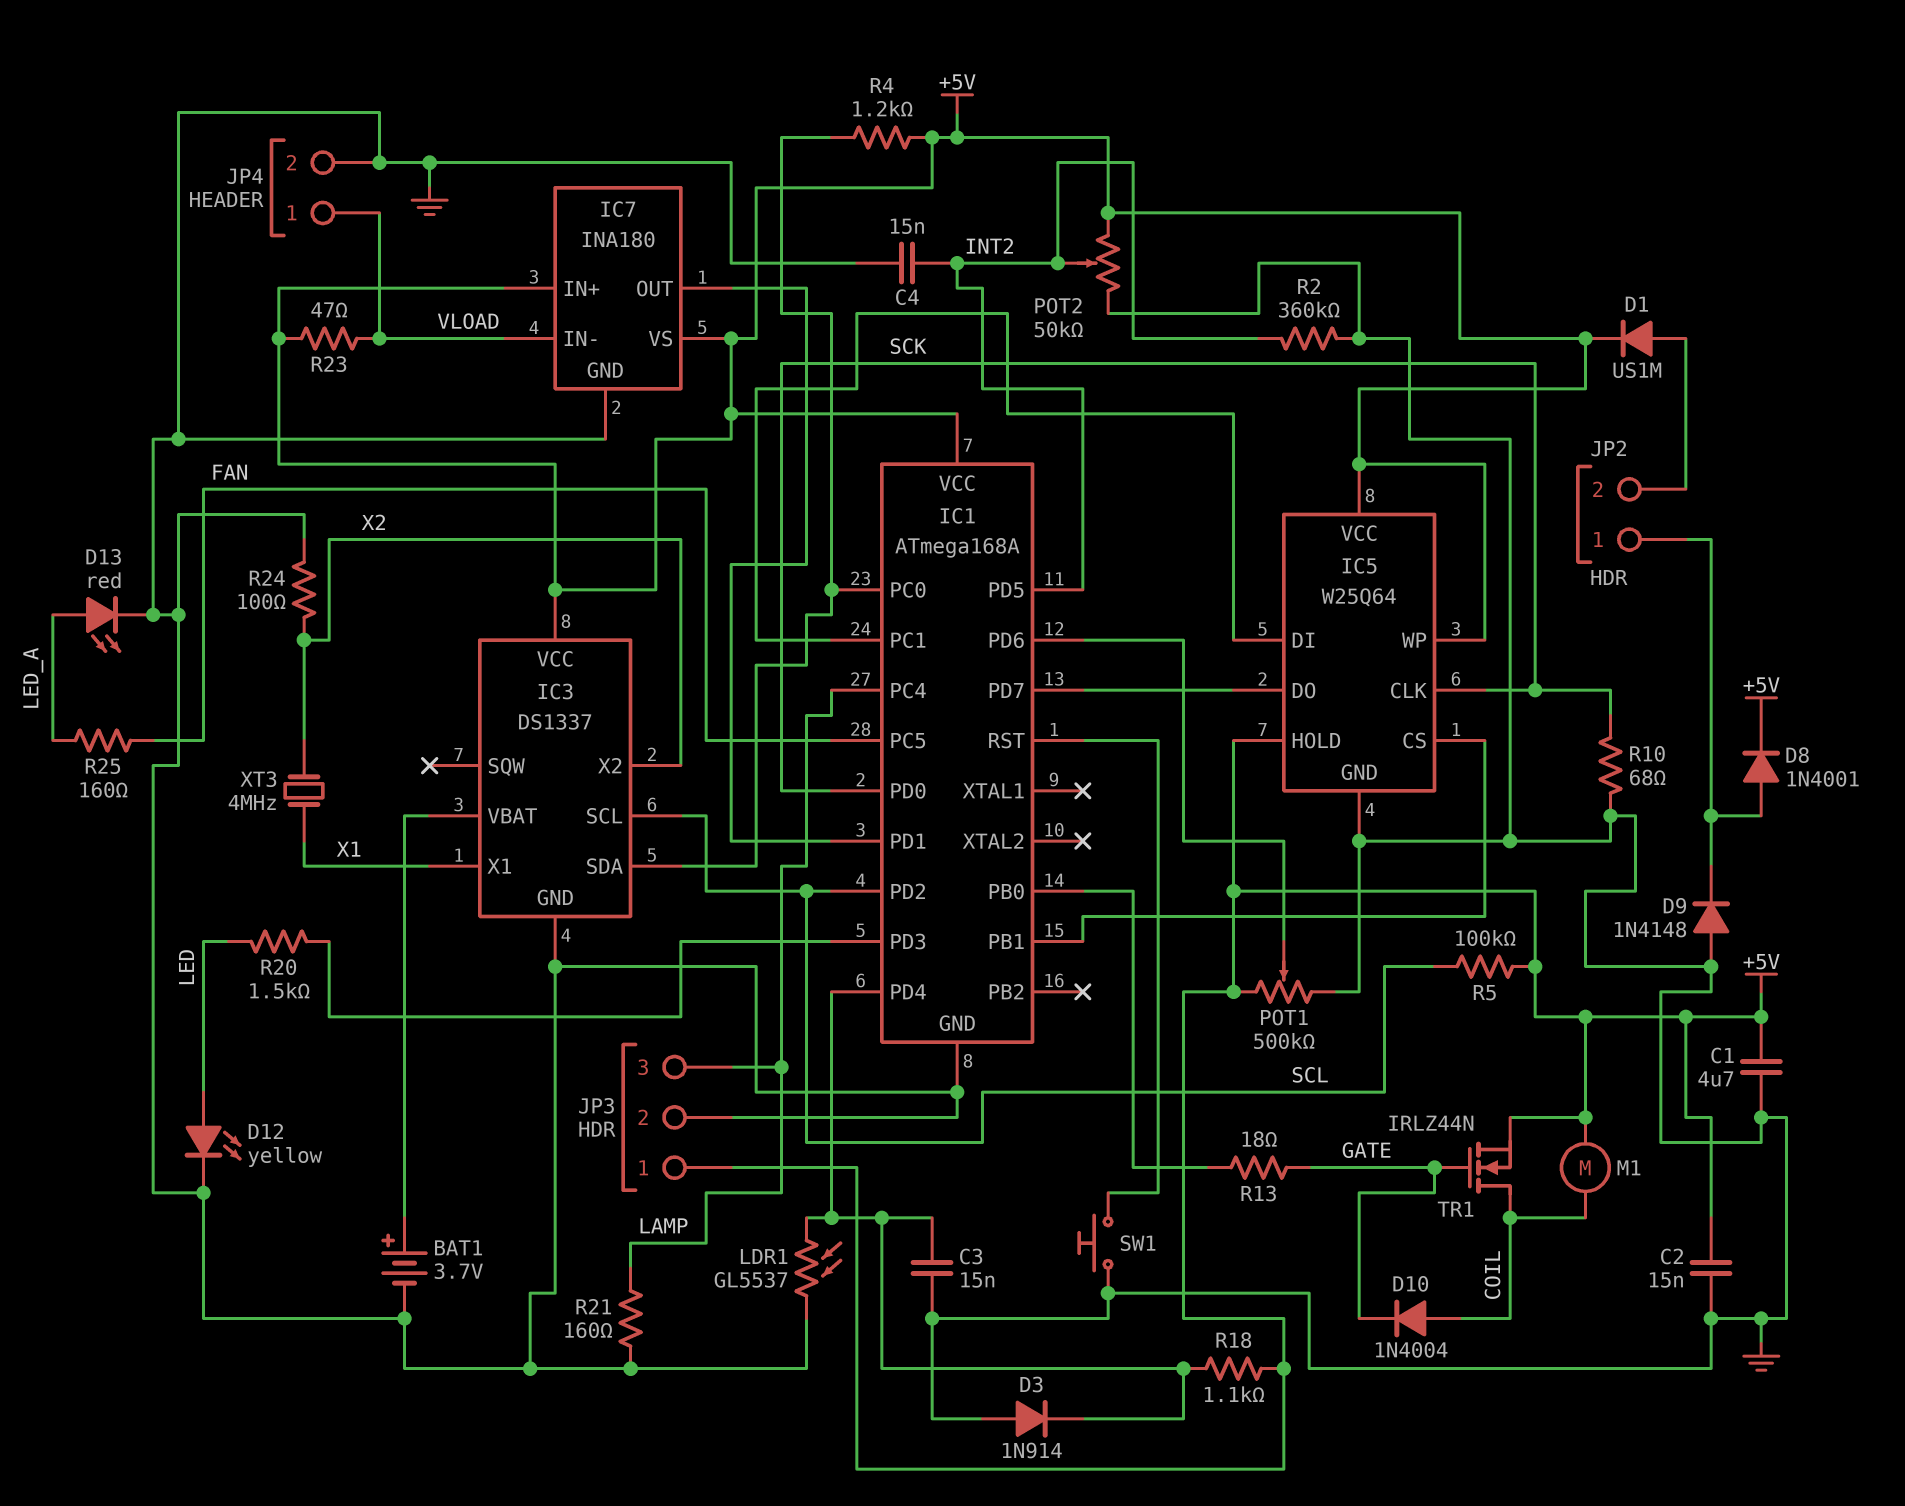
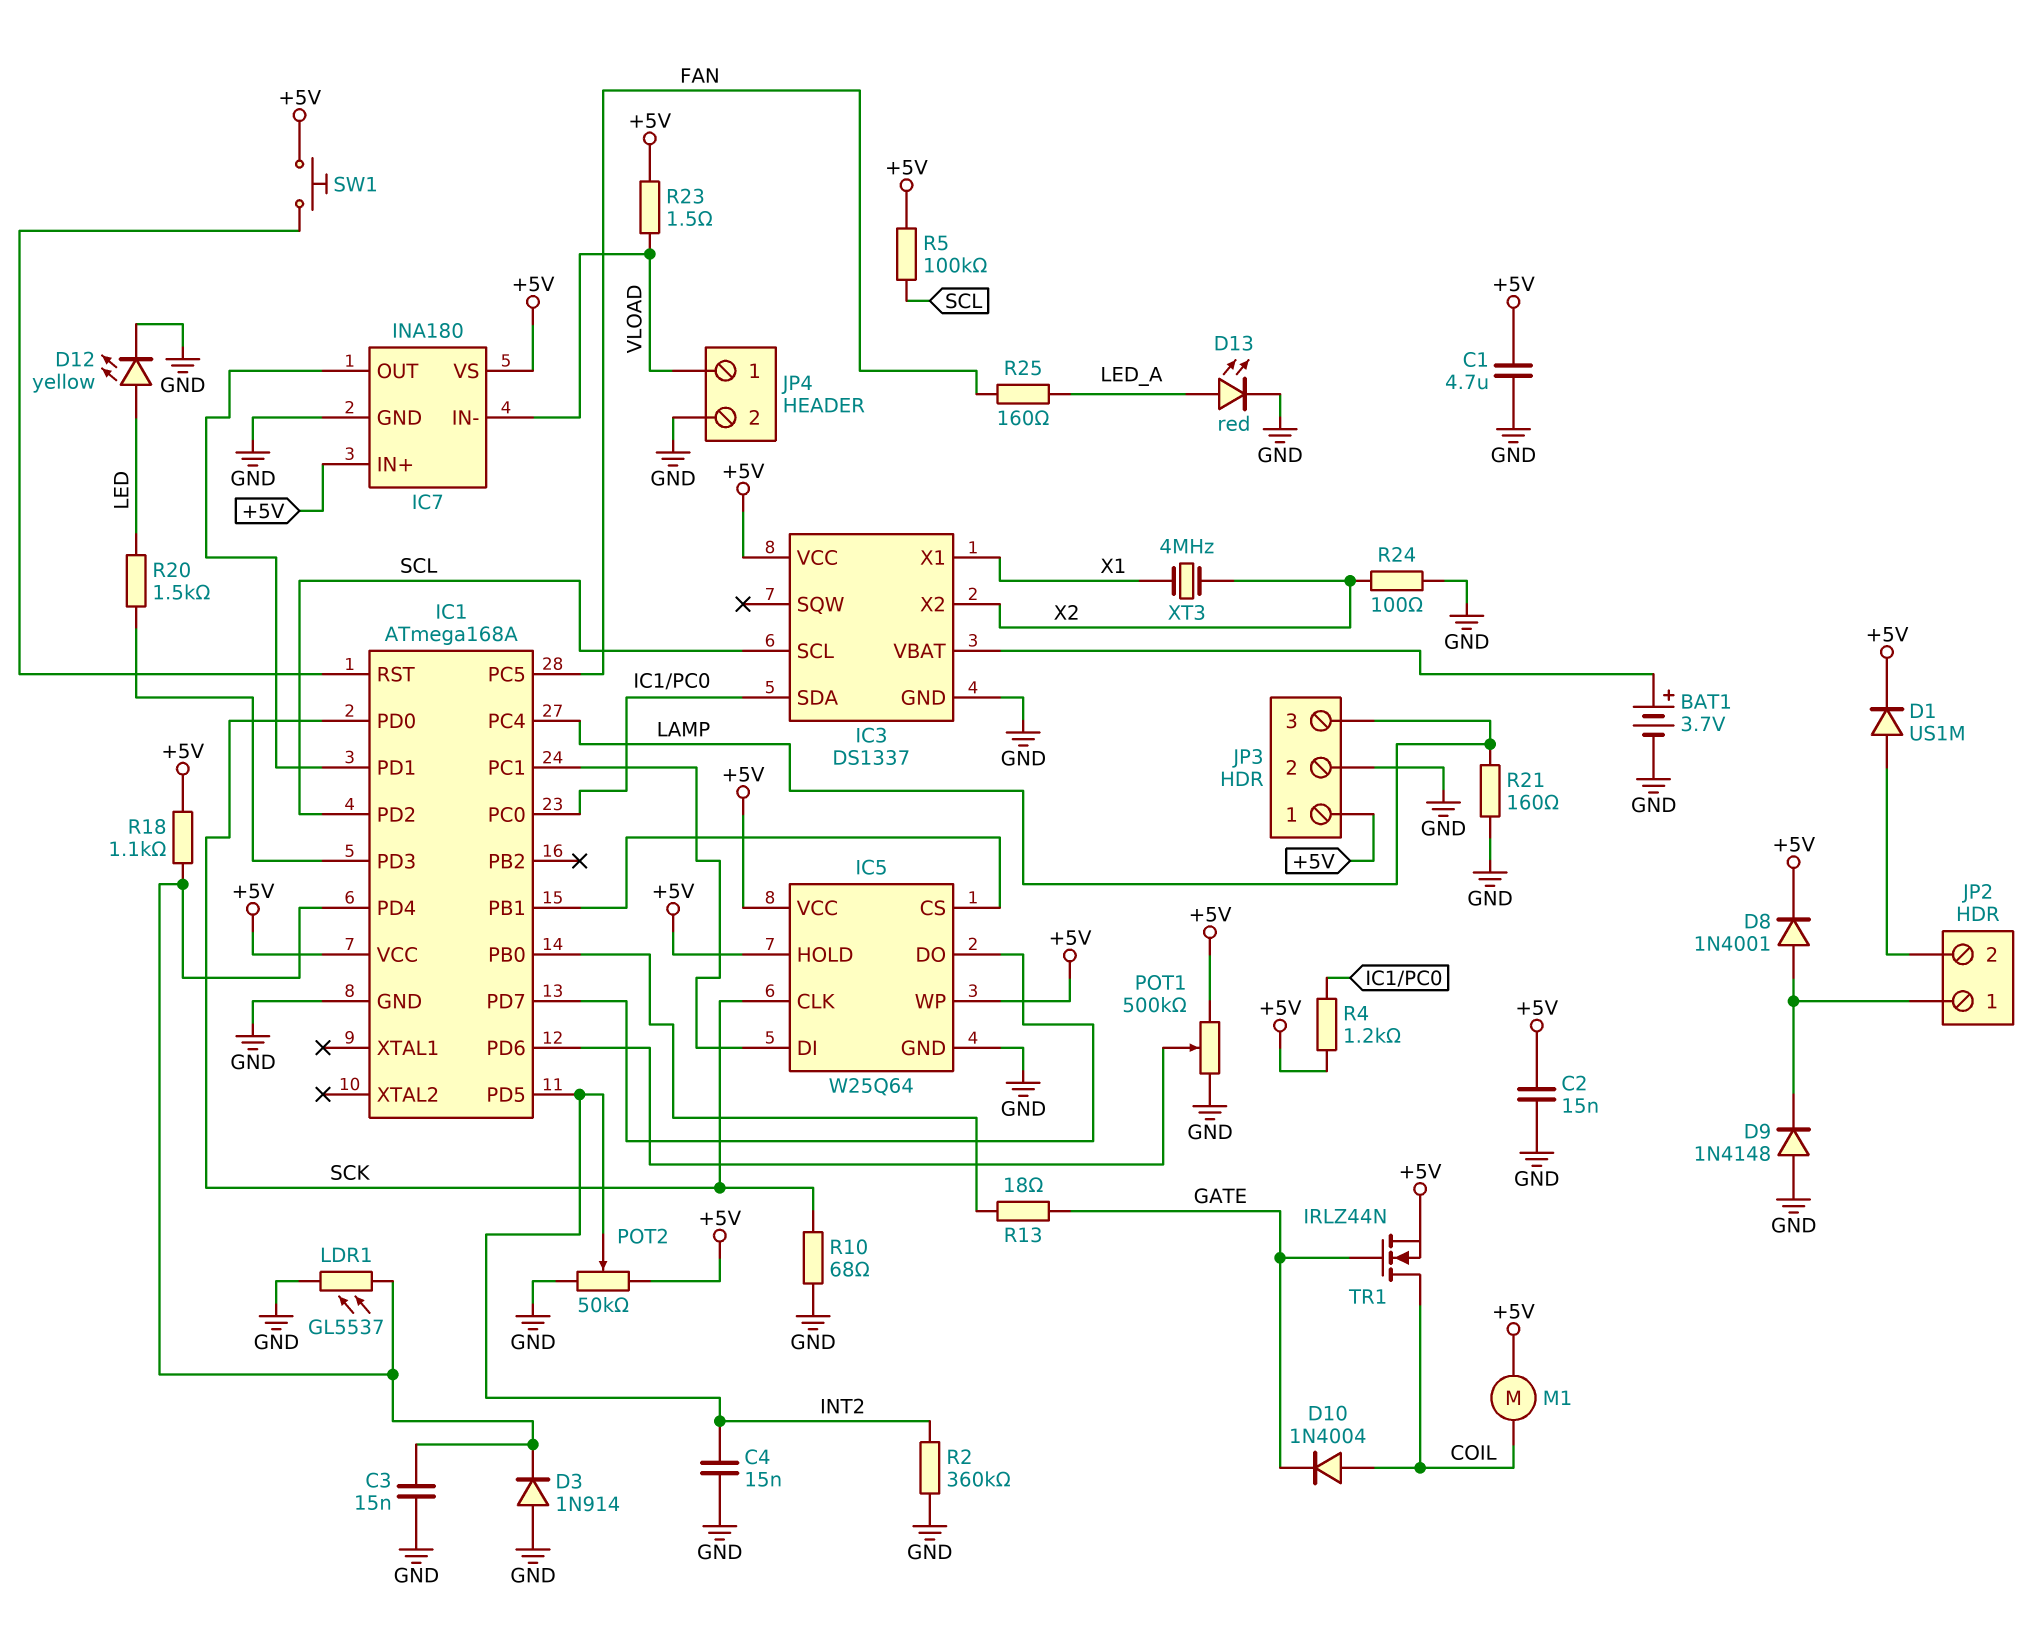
R23: 47 (+5V, VLOAD) -> 1.5 (+5V, VLOAD)
SW1: button (GND, IC1/RST) -> button (+5V, IC1/RST)

